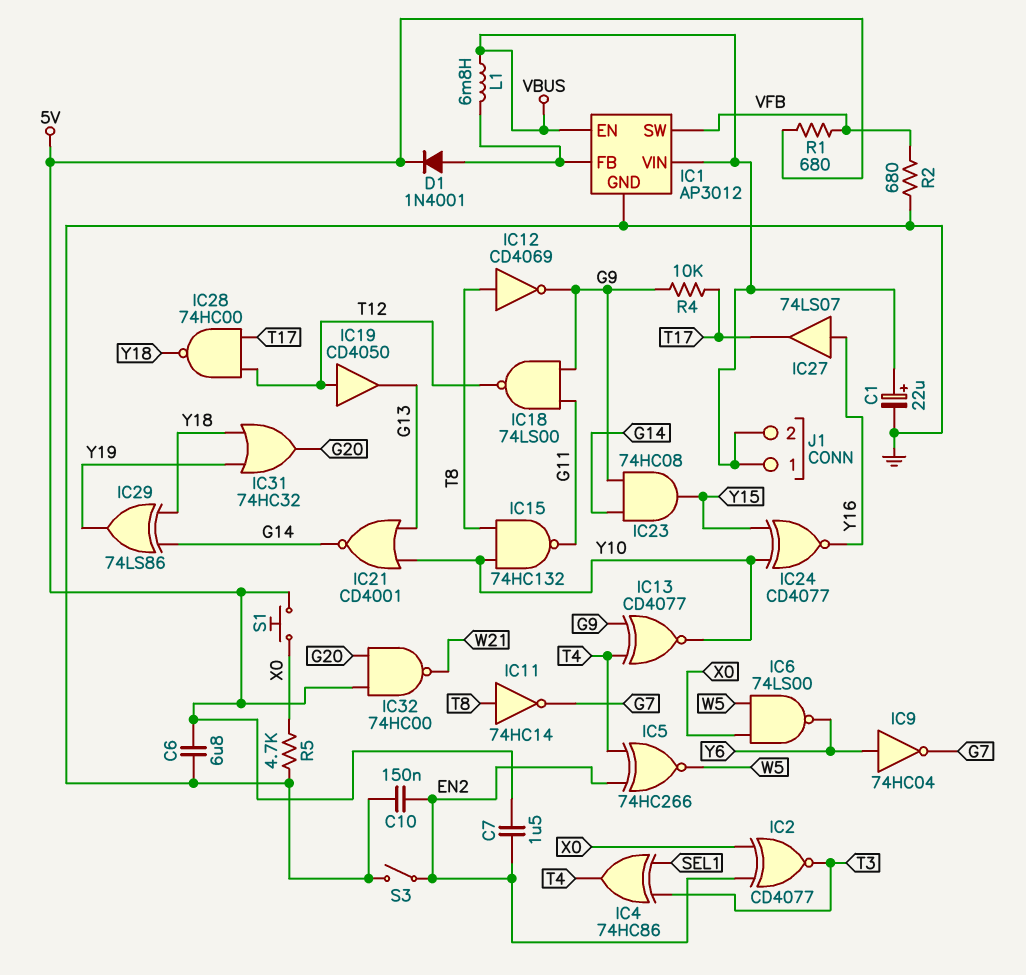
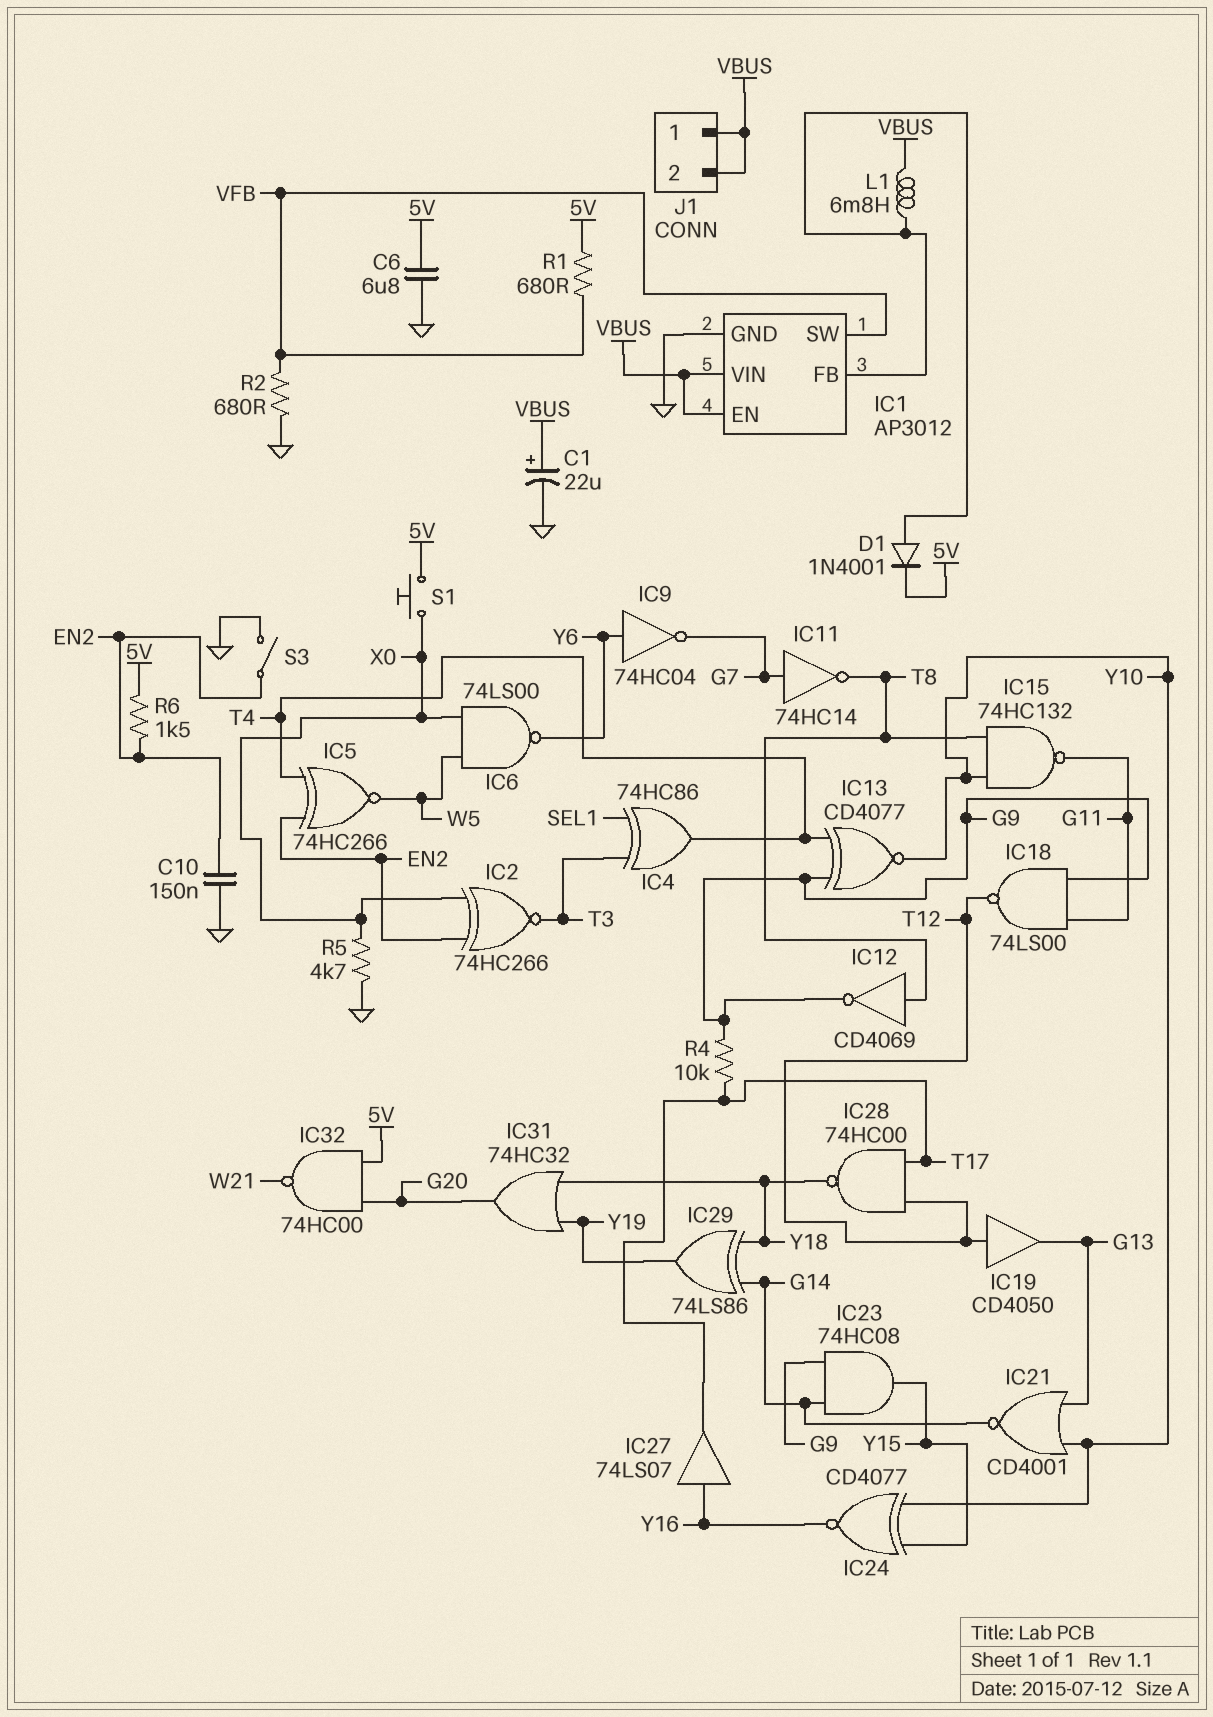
C7: 1.5uF (5V, EN2) -> none
IC2: XNOR CD4077 (in EN2, in X0, out T3) -> XNOR 74HC266 (in EN2, in X0, out T3)
IC11: NOT 74HC14 (in T8, out G7) -> NOT 74HC14 (in G7, out T8)
R6: none -> 1.5k (5V, EN2)

